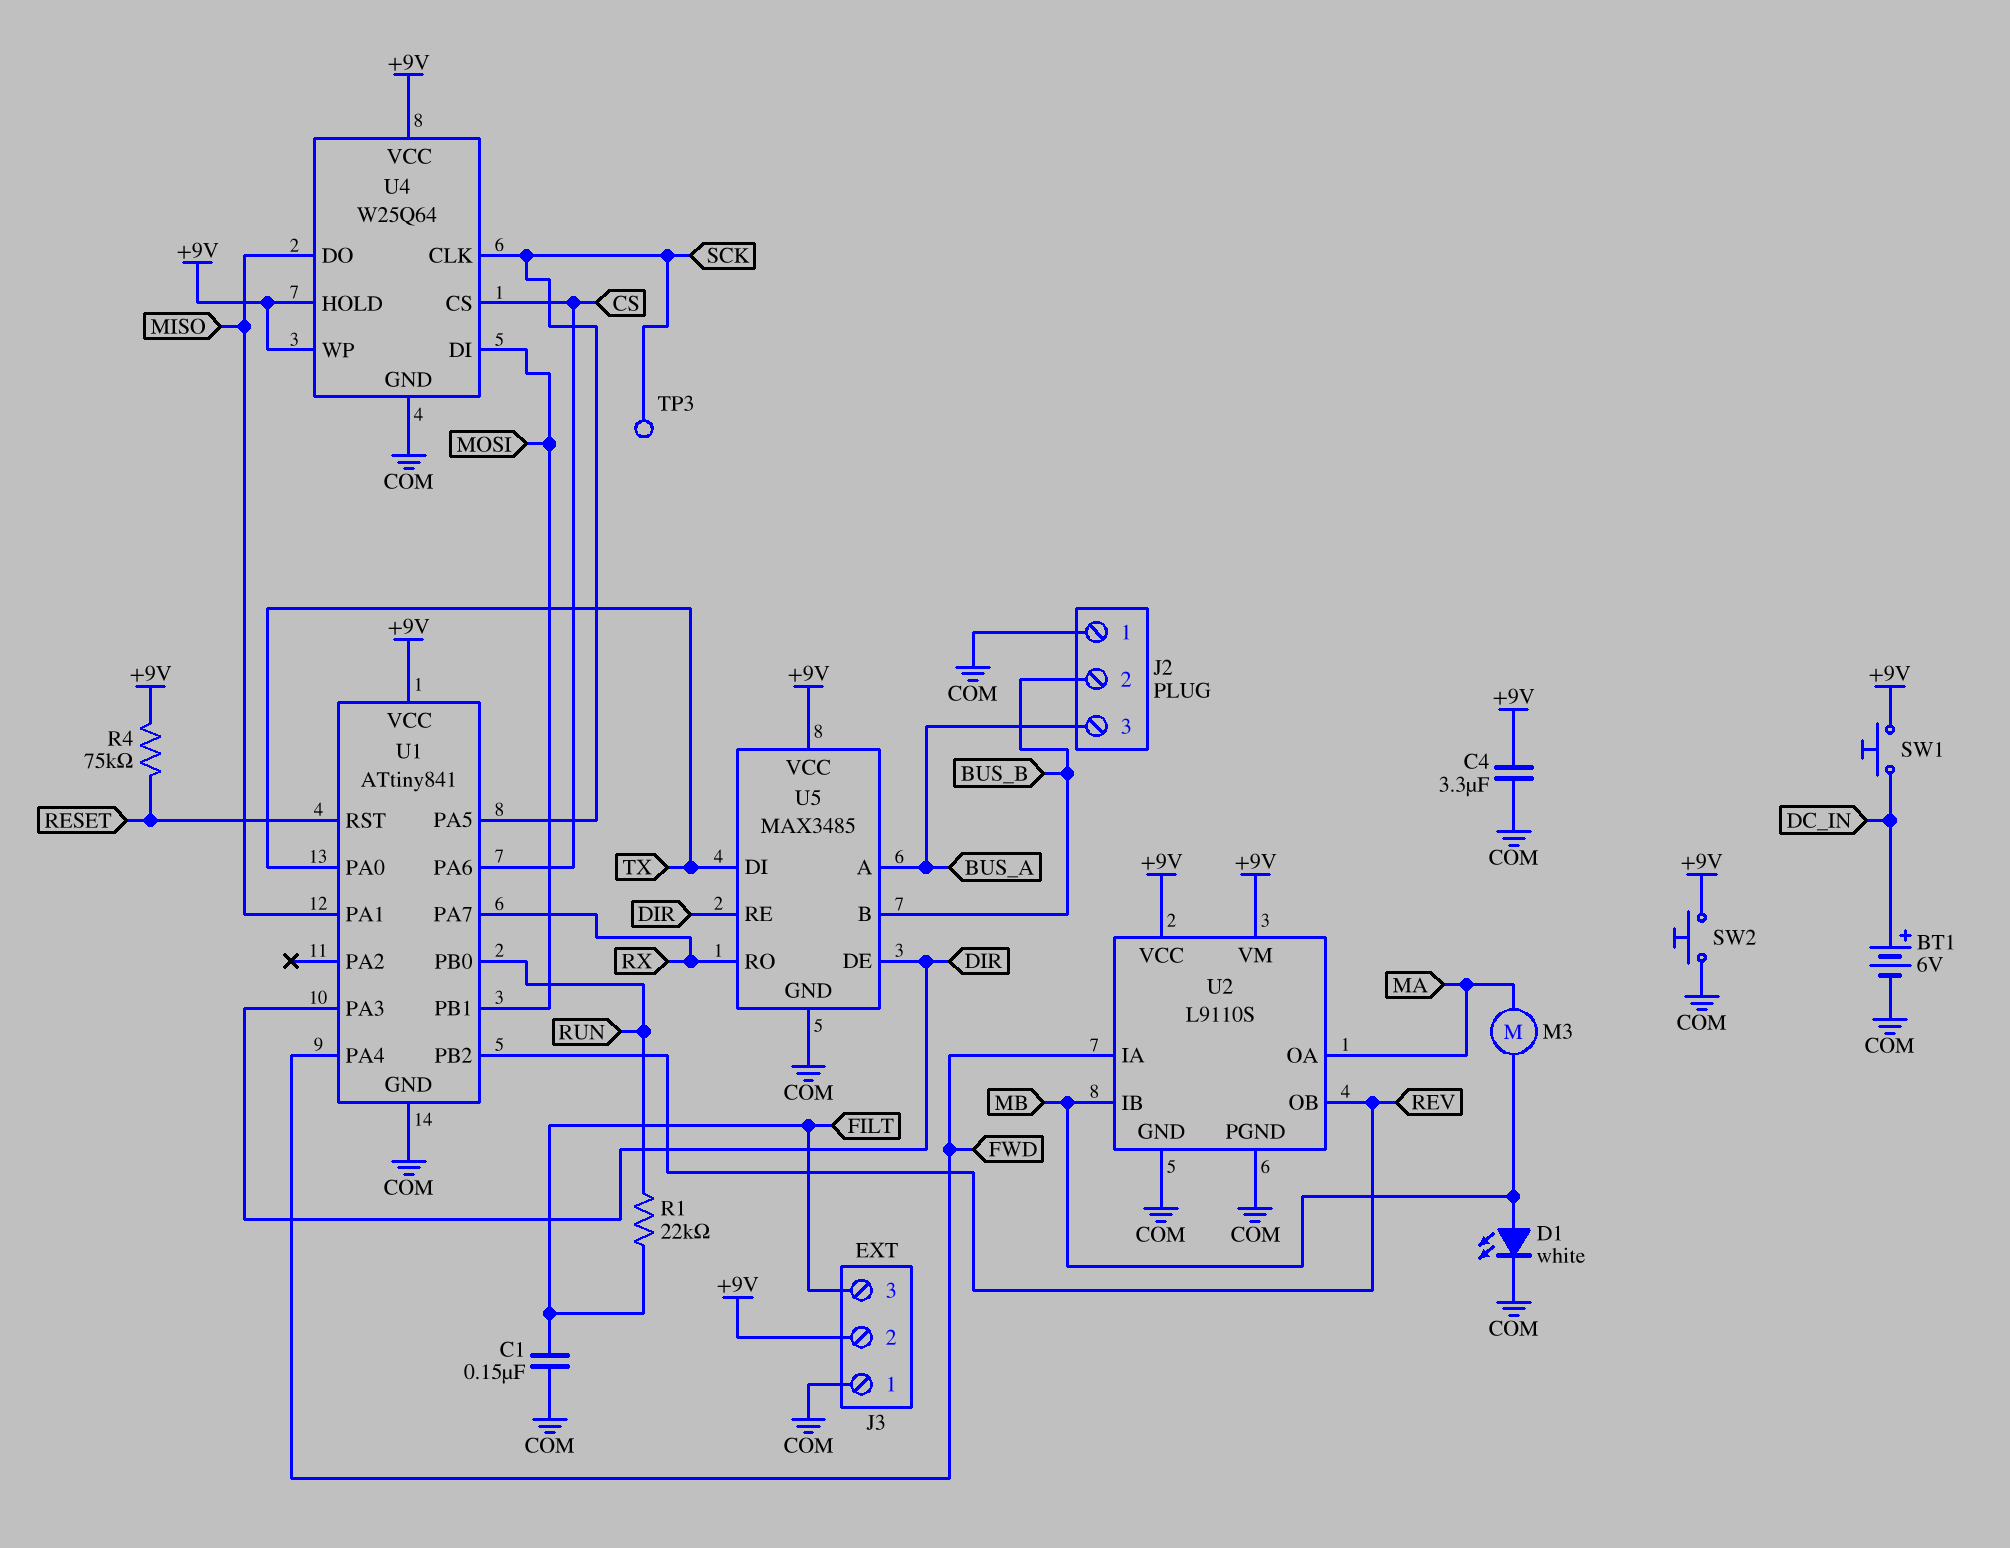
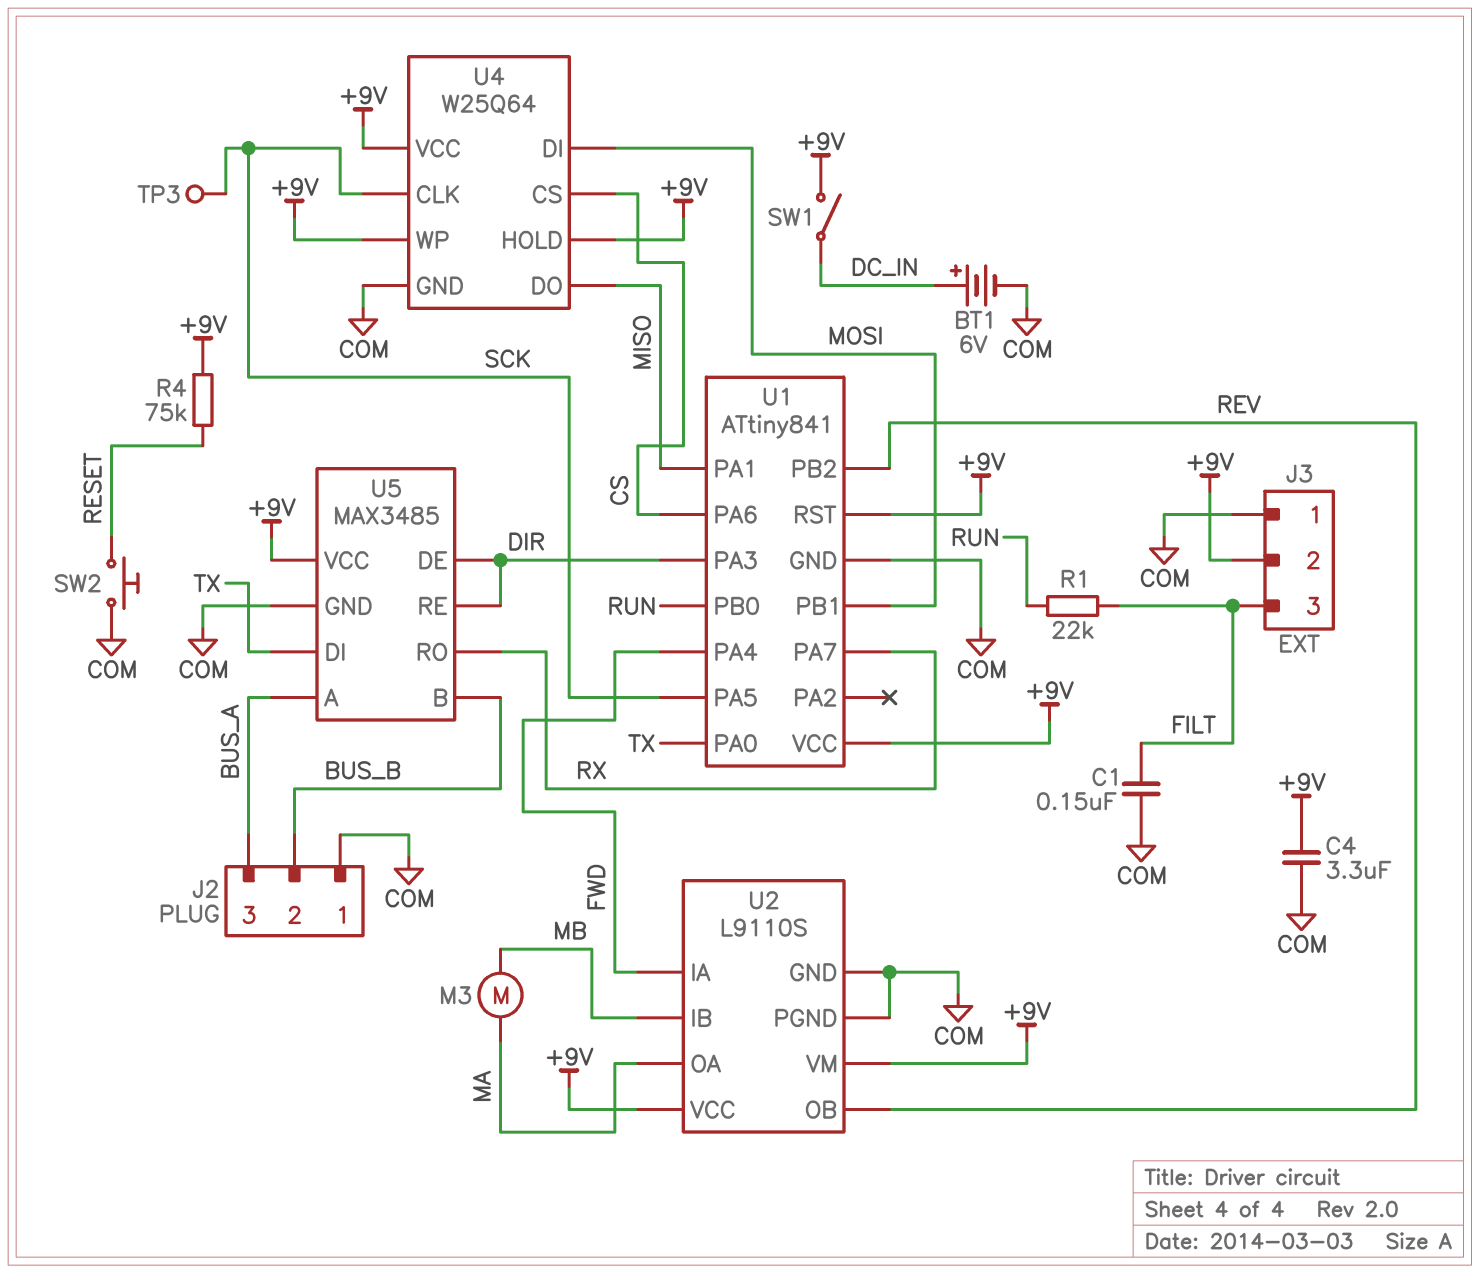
D1: LED white (A MB, K COM) -> none
SW1: button (+9V, DC_IN) -> switch (+9V, DC_IN)
SW2: button (+9V, COM) -> button (COM, RESET)
U1 pin RST: RESET -> +9V

